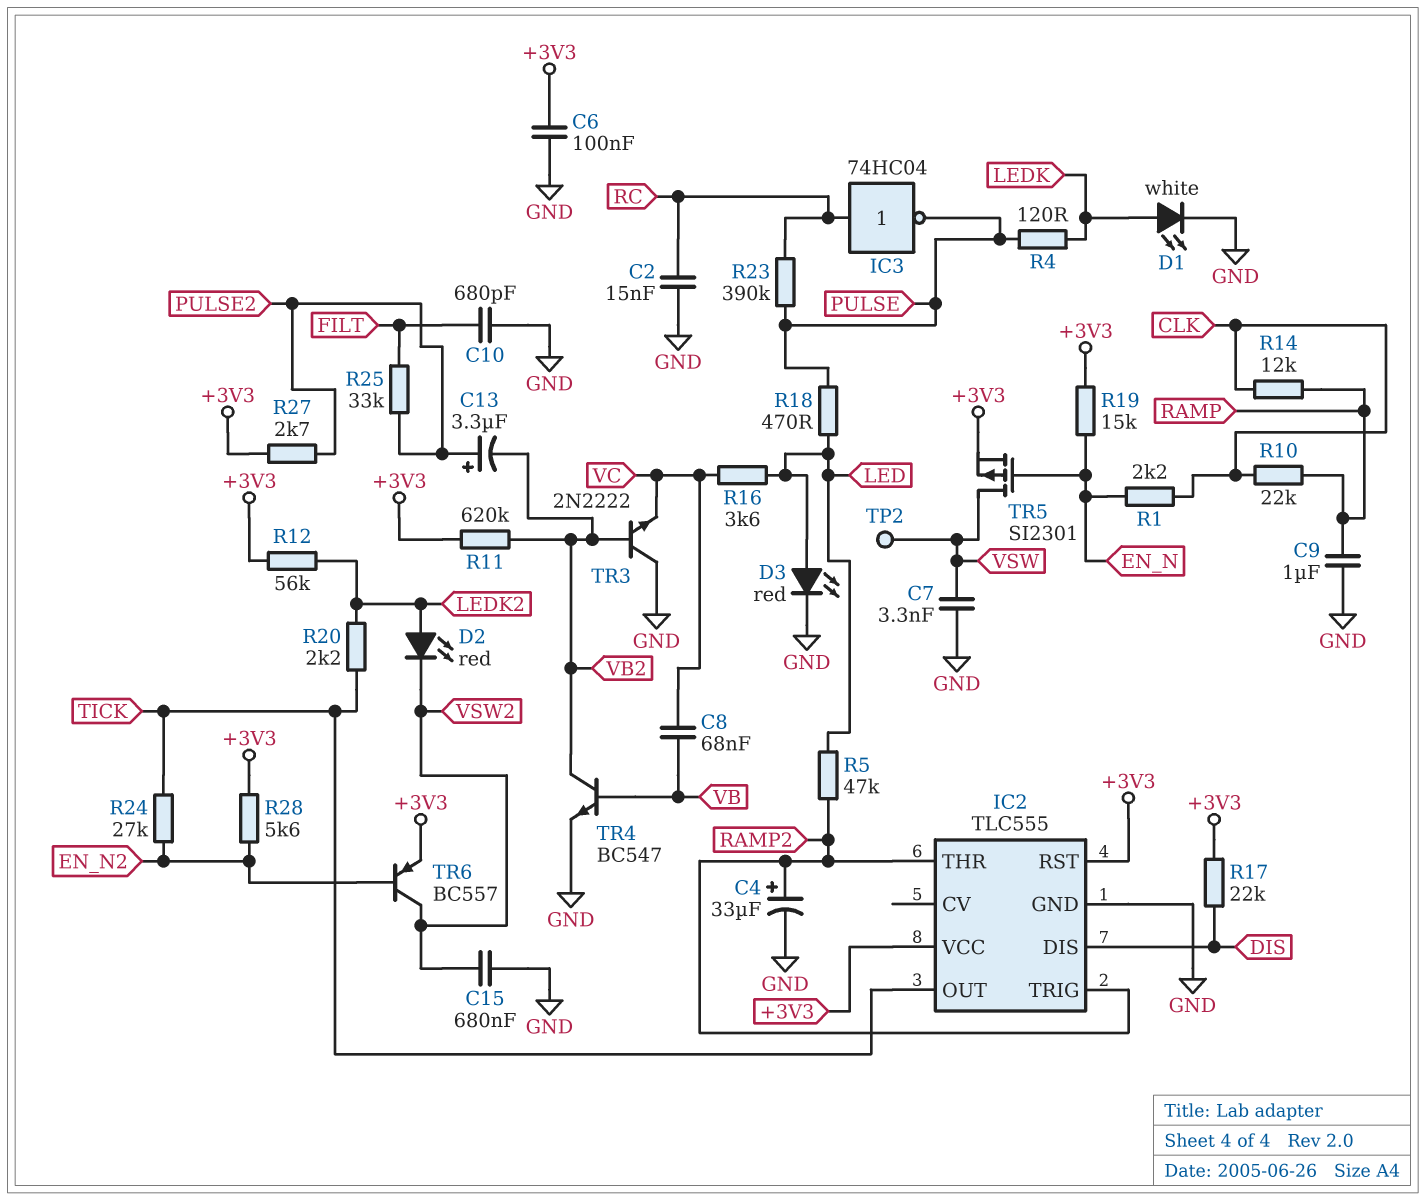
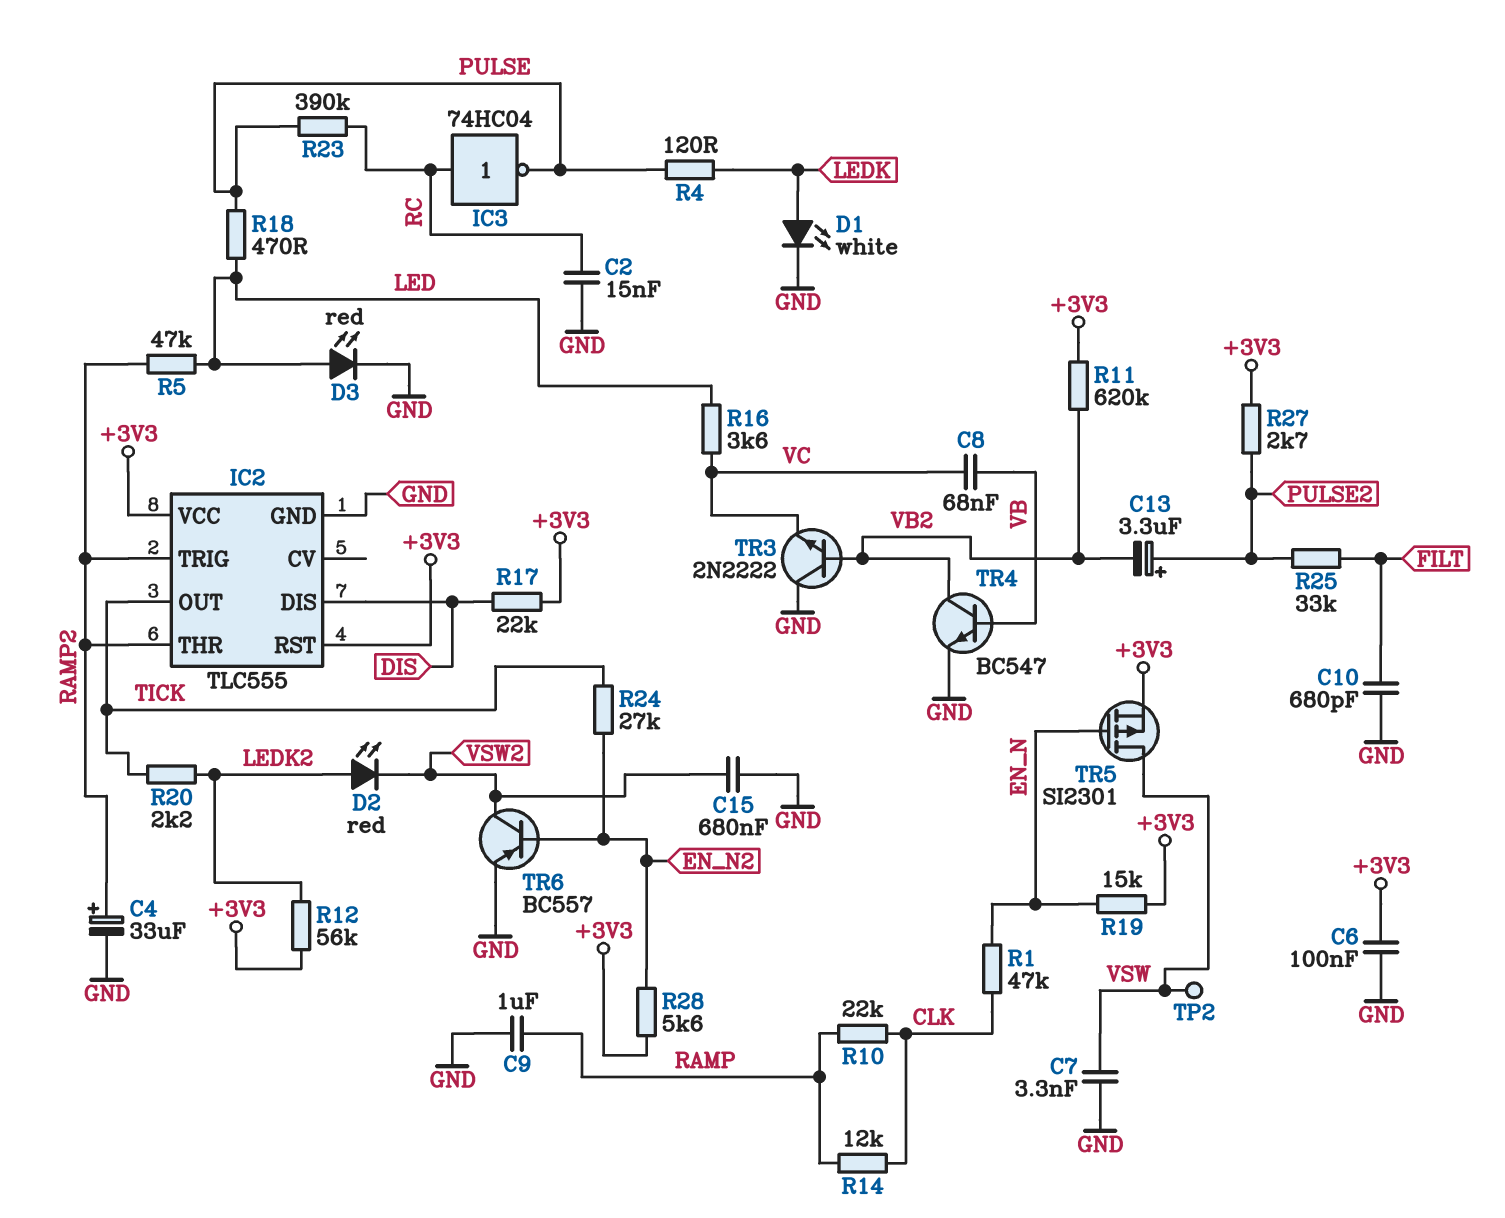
R1: 2.2k (CLK, EN_N) -> 47k (CLK, EN_N)
TR6: PNP BC557 (B EN_N2, C VSW2, E +3V3) -> PNP BC557 (B EN_N2, C VSW2, E GND)

